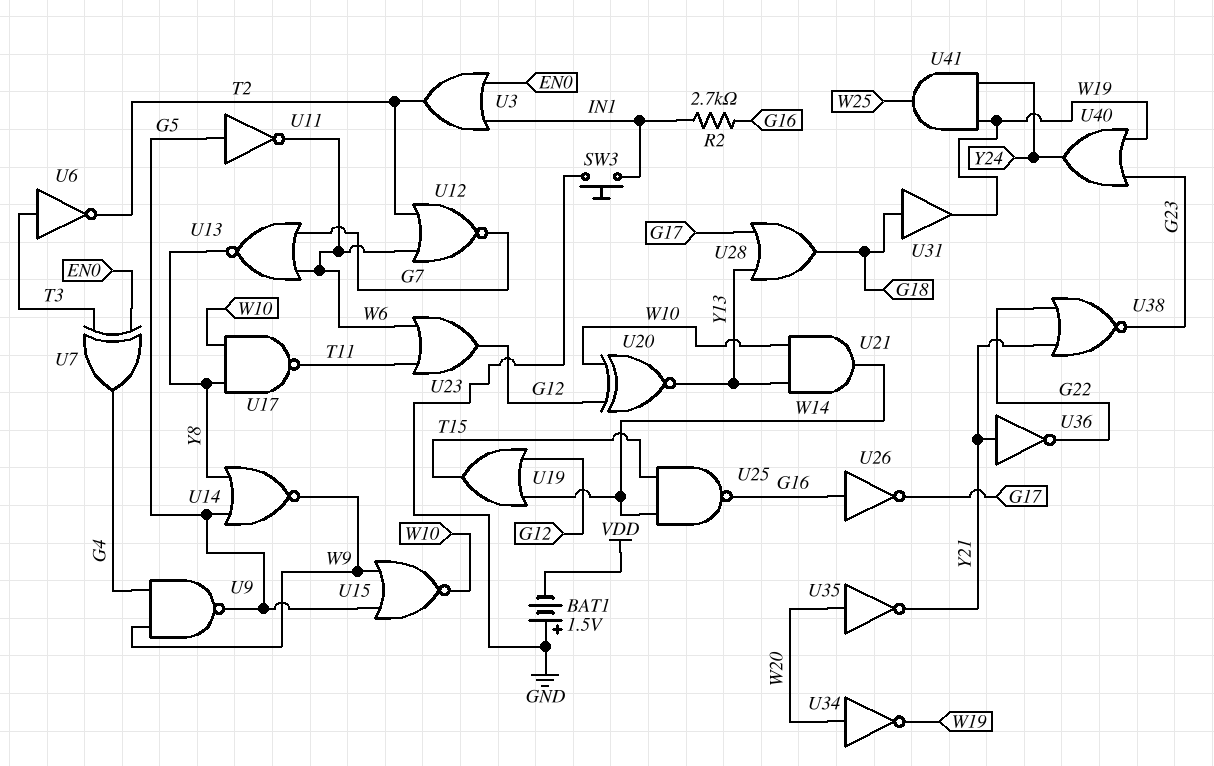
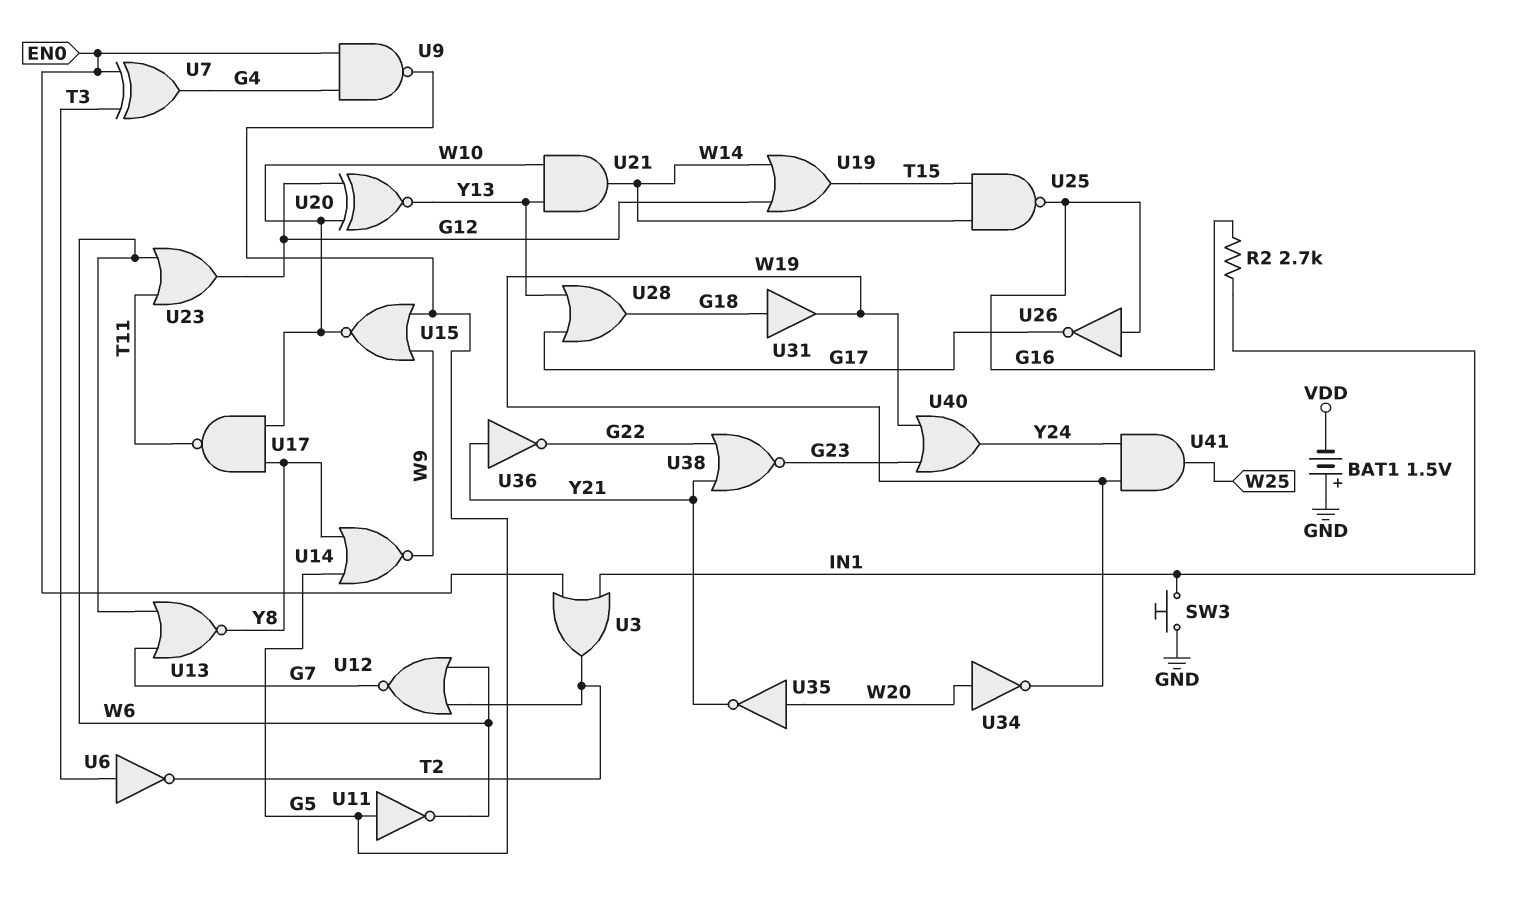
U9: NAND (in G4, in W9, out G5) -> NAND (in EN0, in G4, out G5)

